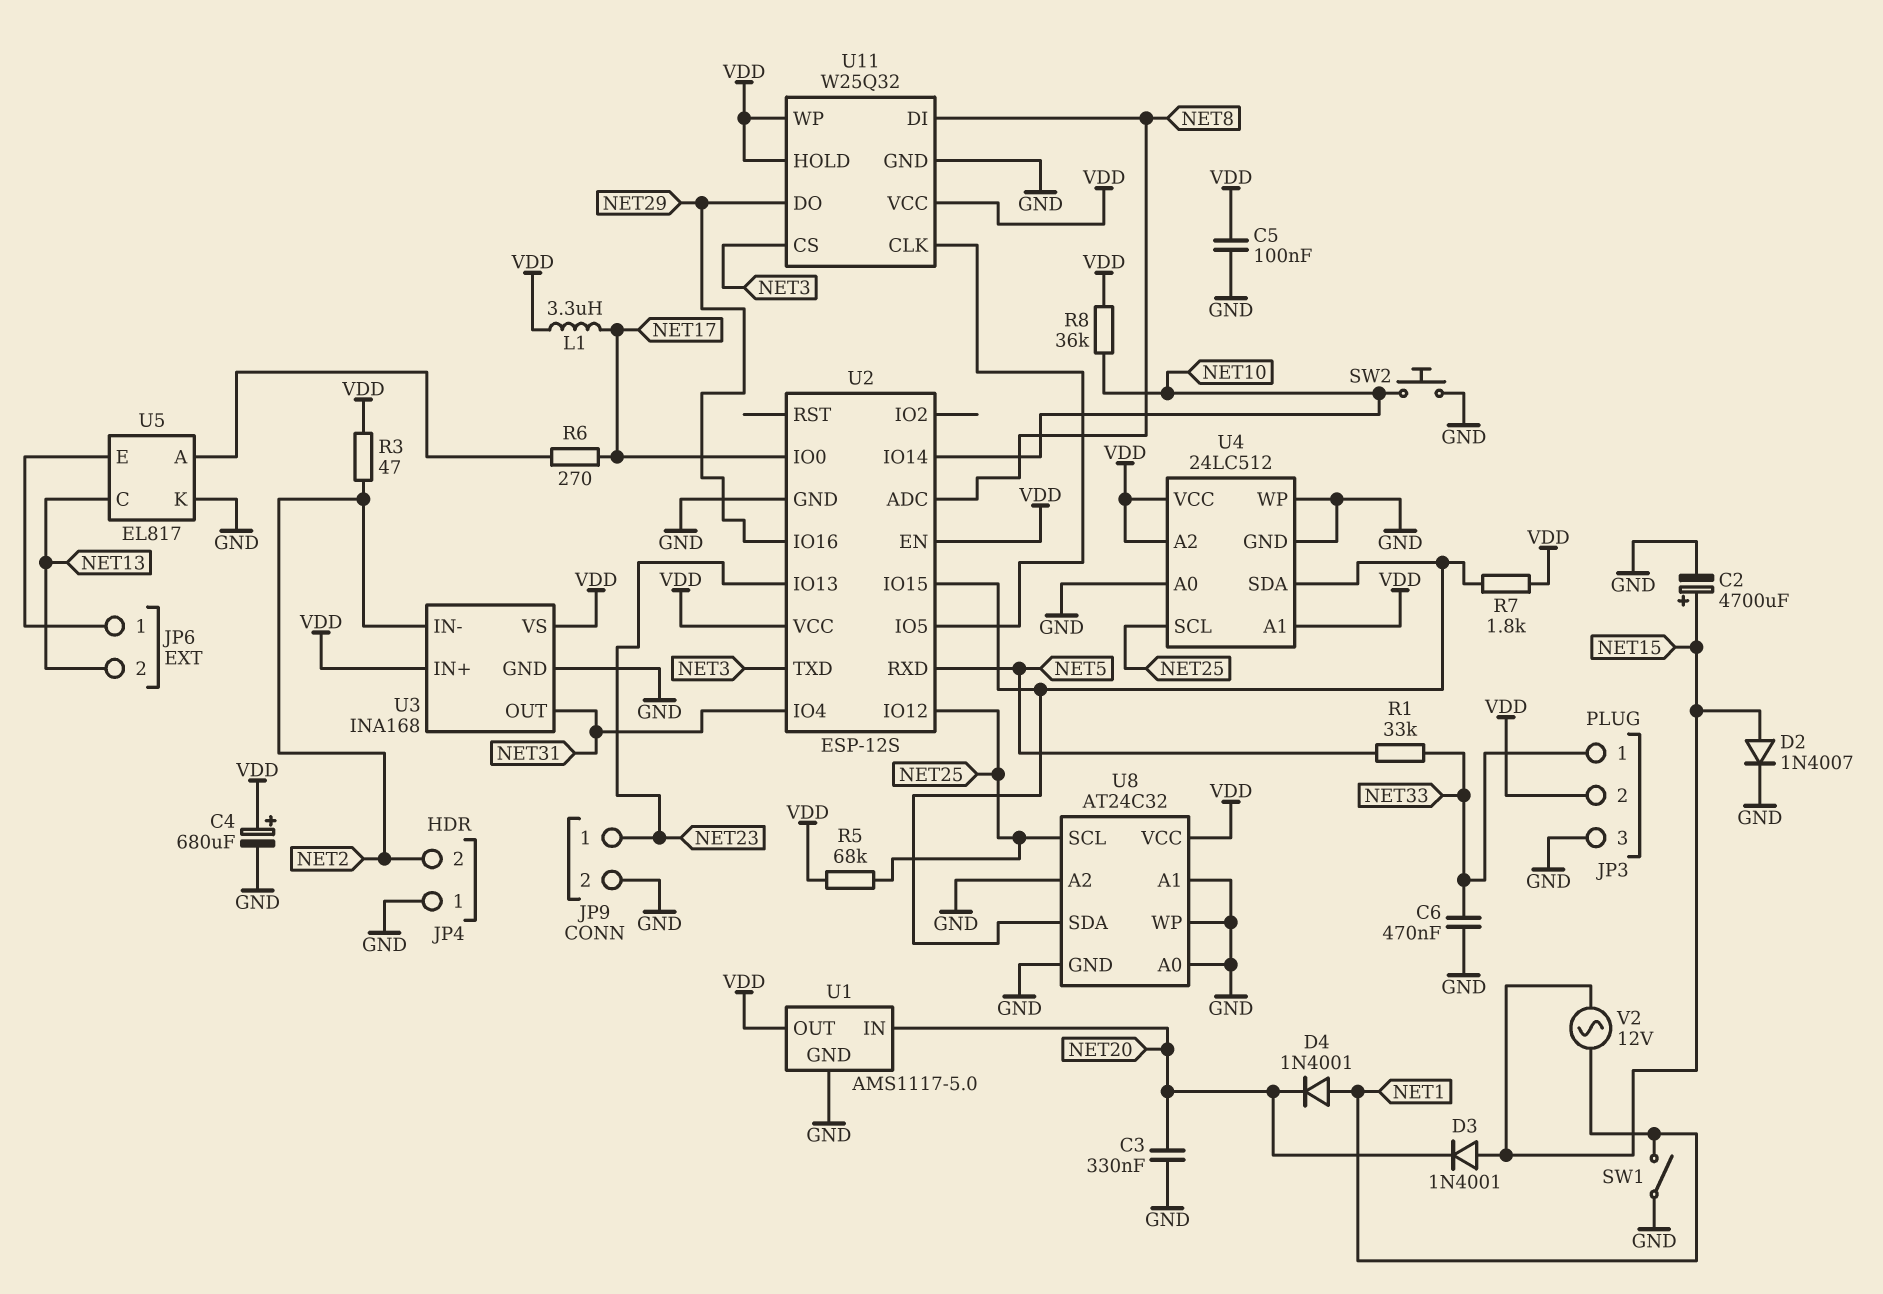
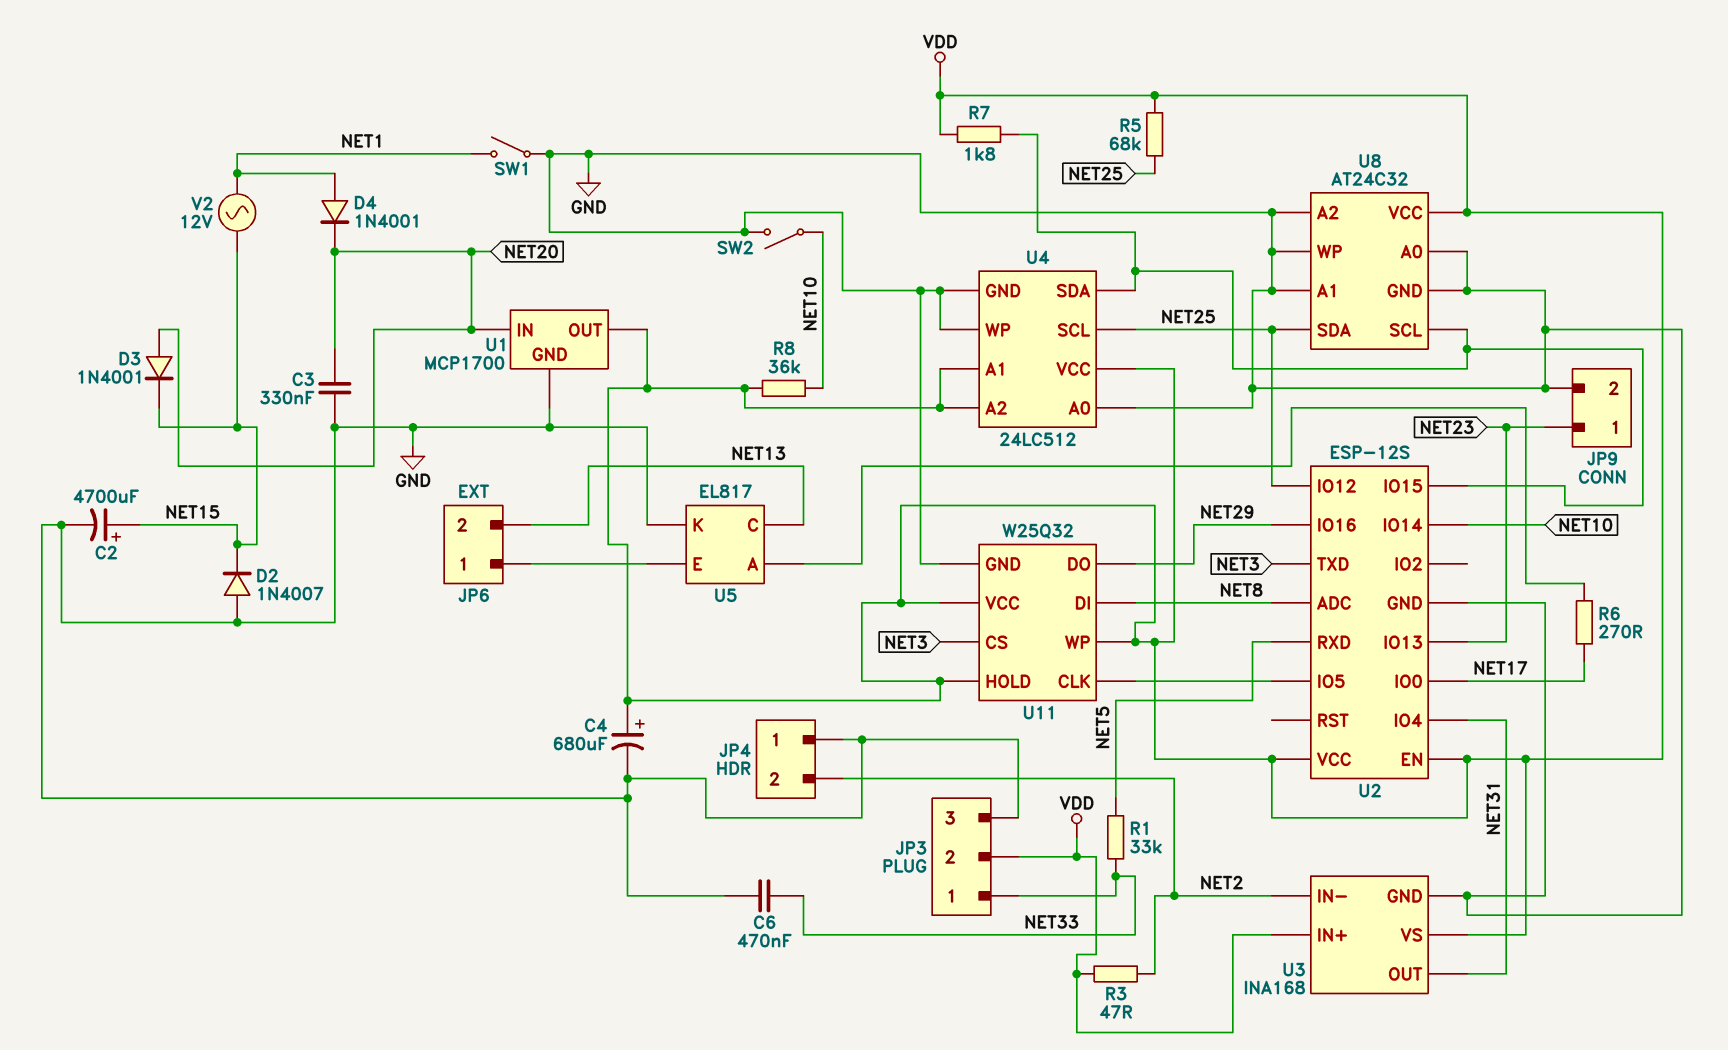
C5: 100nF (GND, VDD) -> none
D2: diode 1N4007 (A NET15, K GND) -> diode 1N4007 (A GND, K NET15)
D3: diode 1N4001 (A NET15, K NET20) -> diode 1N4001 (A NET20, K NET15)
L1: 3.3uH (NET17, VDD) -> none
SW2: button (GND, NET10) -> switch (GND, NET10)
U1: AMS1117-5.0 -> MCP1700
U8 pin SCL: NET25 -> U2/IO15
U8 pin SDA: U2/IO15 -> NET25

